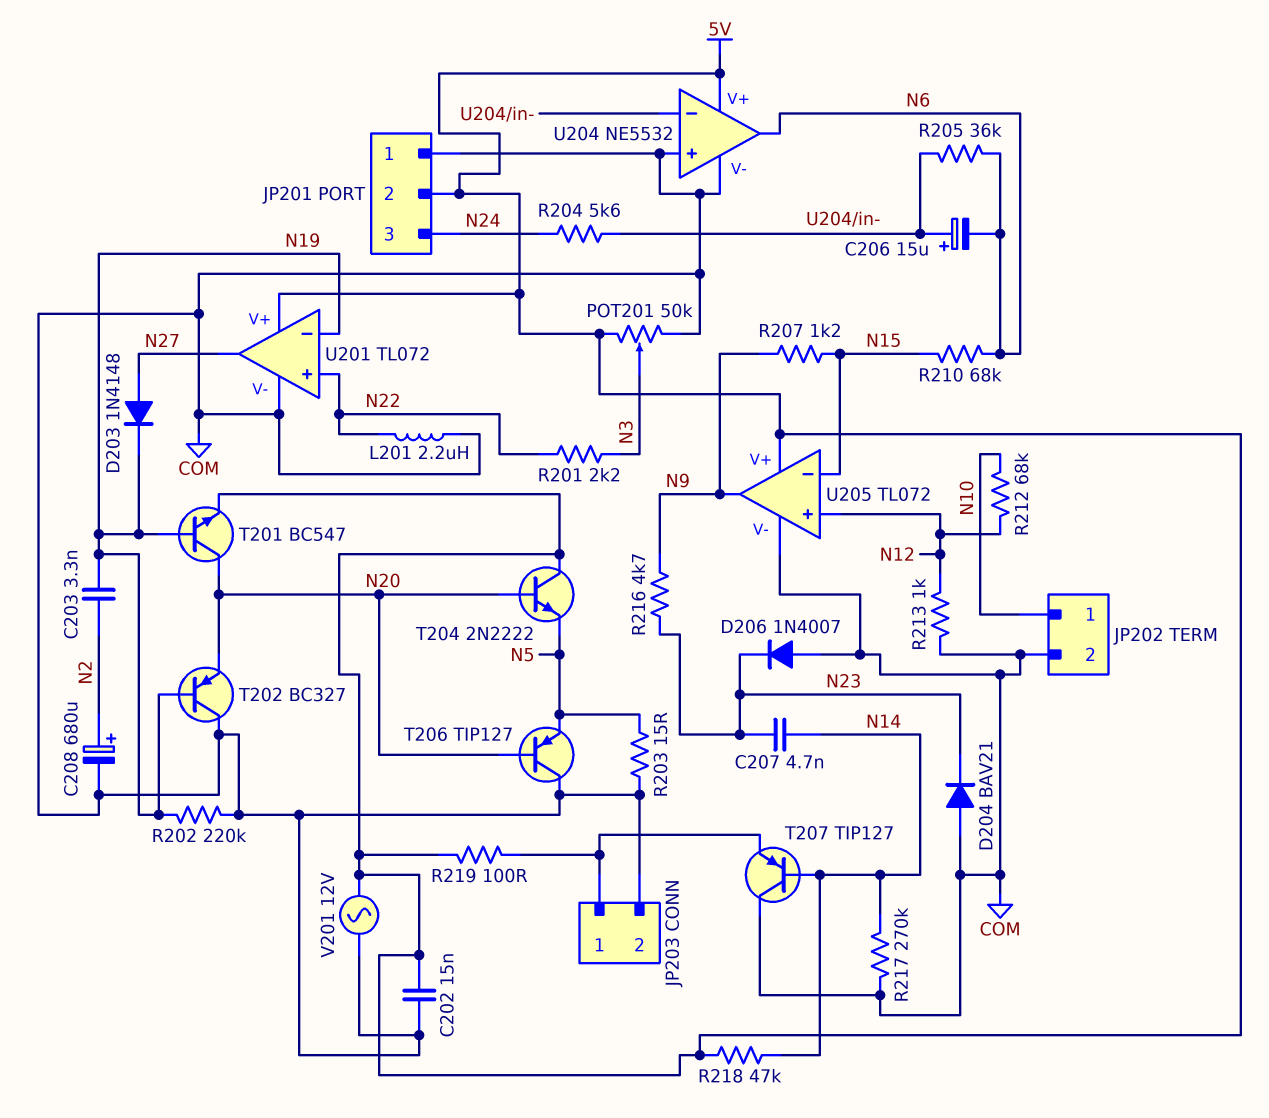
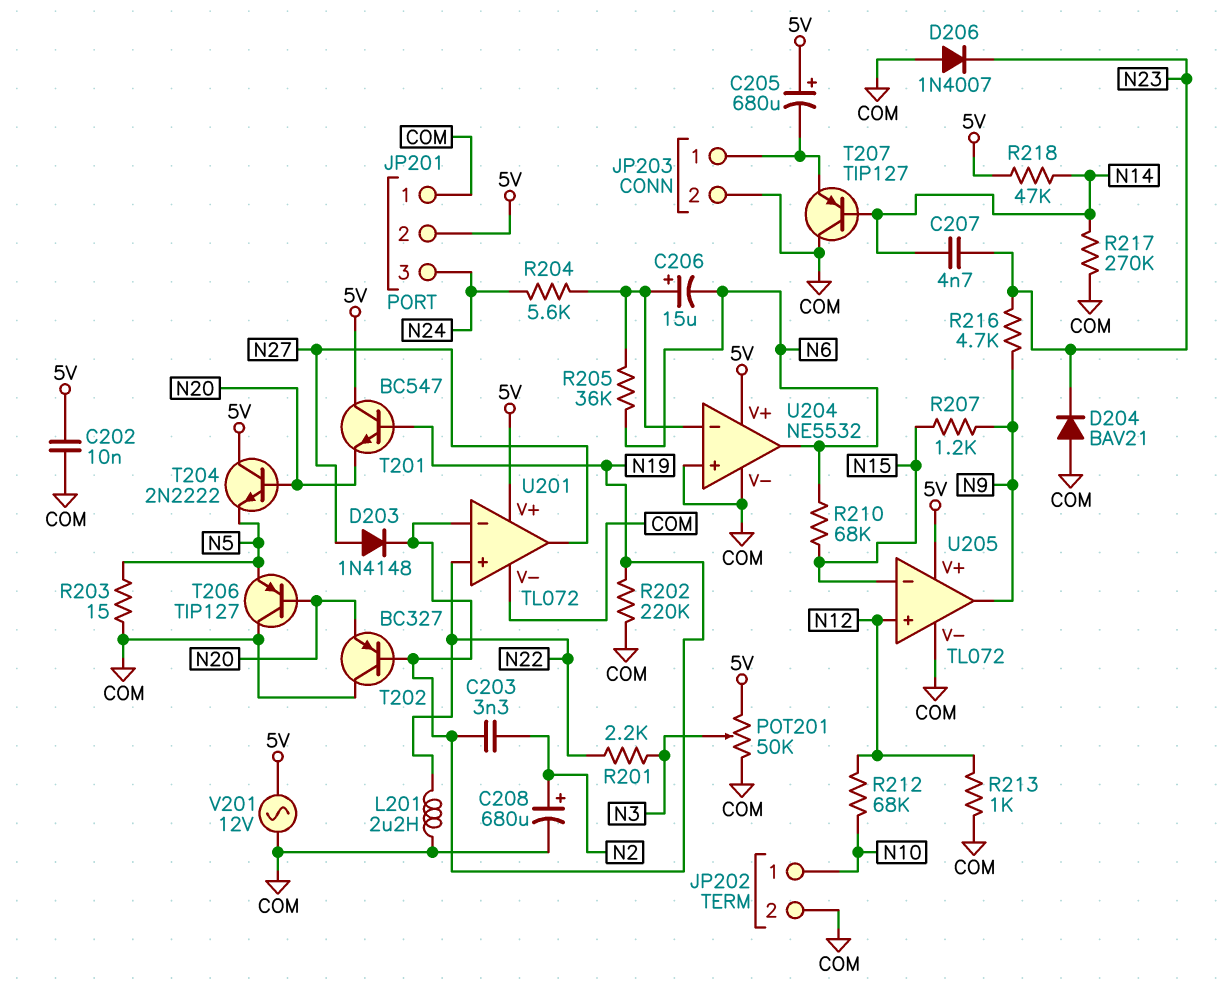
C202: 15nF (5V, COM) -> 10nF (5V, COM)
C205: none -> 680uF (plus 5V, minus JP203/1)
R219: 100 (5V, JP203/1) -> none
T201: NPN BC547 (B N19, C N20, E 5V) -> NPN BC547 (B N19, C 5V, E N20)

